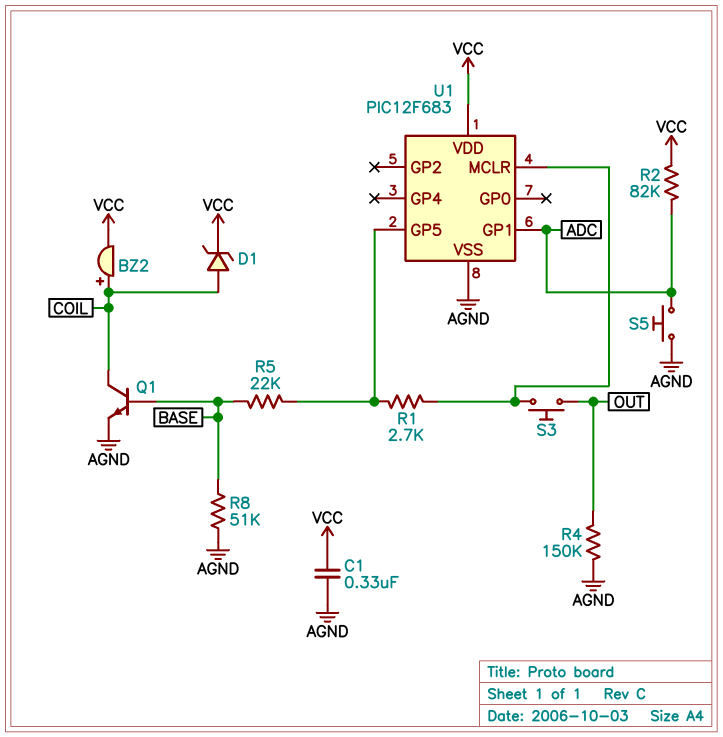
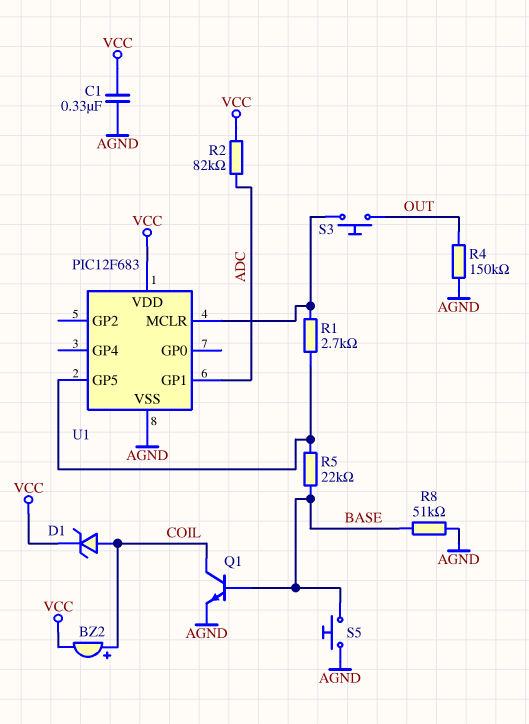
S5: button (ADC, AGND) -> button (AGND, BASE)

